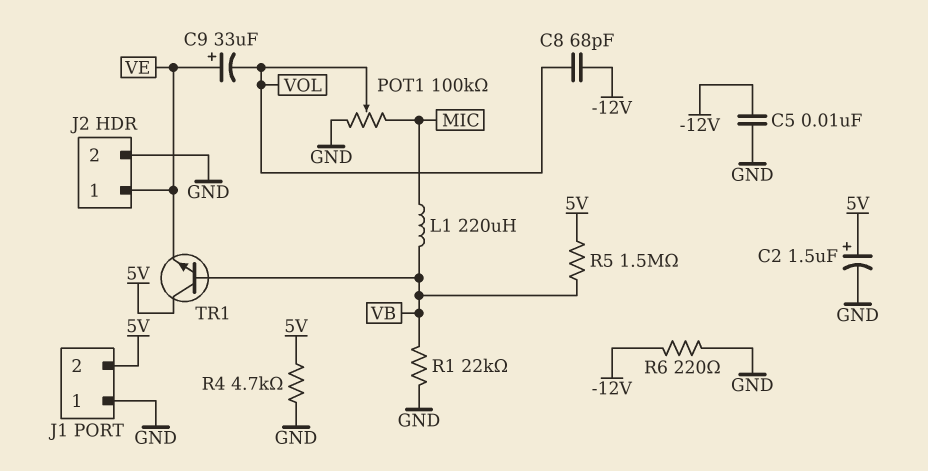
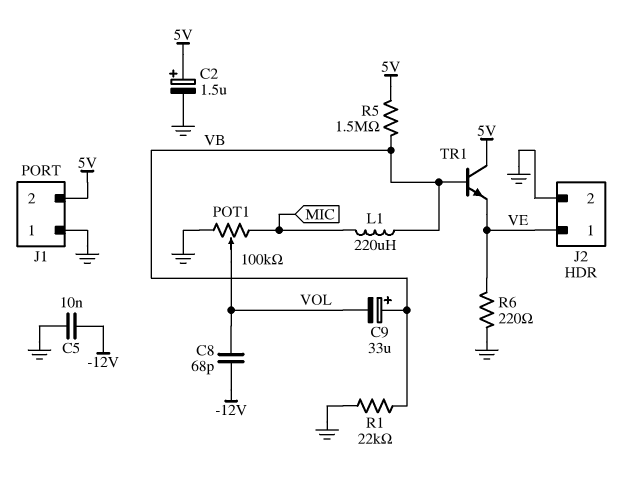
C9: 33uF (plus VE, minus VOL) -> 33uF (plus VB, minus VOL)
R4: 4.7k (5V, GND) -> none
R6: 220 (-12V, GND) -> 220 (GND, VE)

